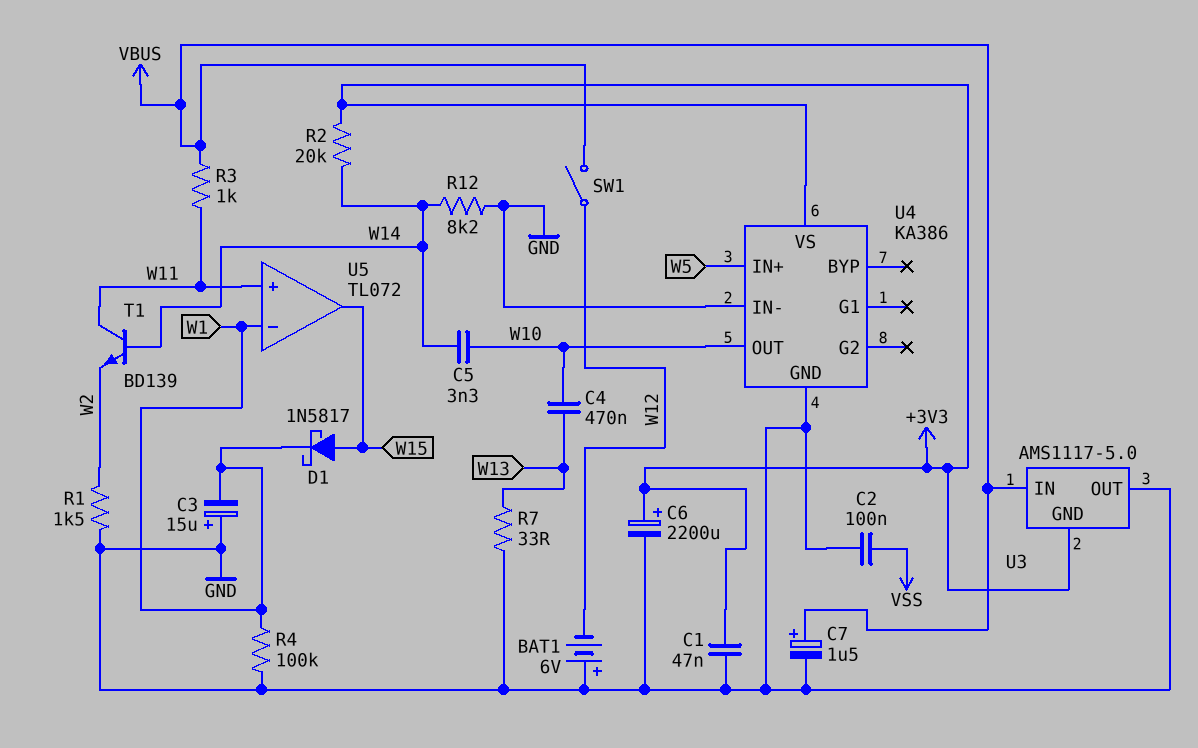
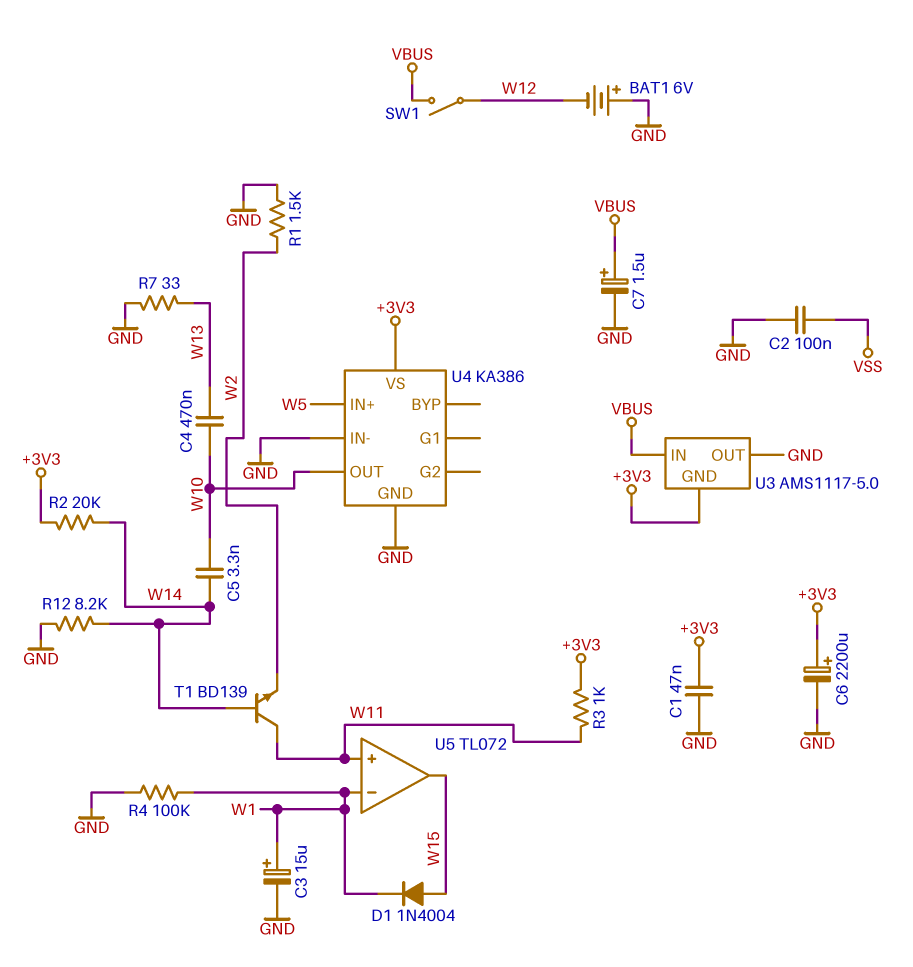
C3: 15uF (plus GND, minus W1) -> 15uF (plus W1, minus GND)
D1: schottky 1N5817 (A W15, K W1) -> diode 1N4004 (A W15, K W1)
R3: 1k (VBUS, W11) -> 1k (+3V3, W11)

